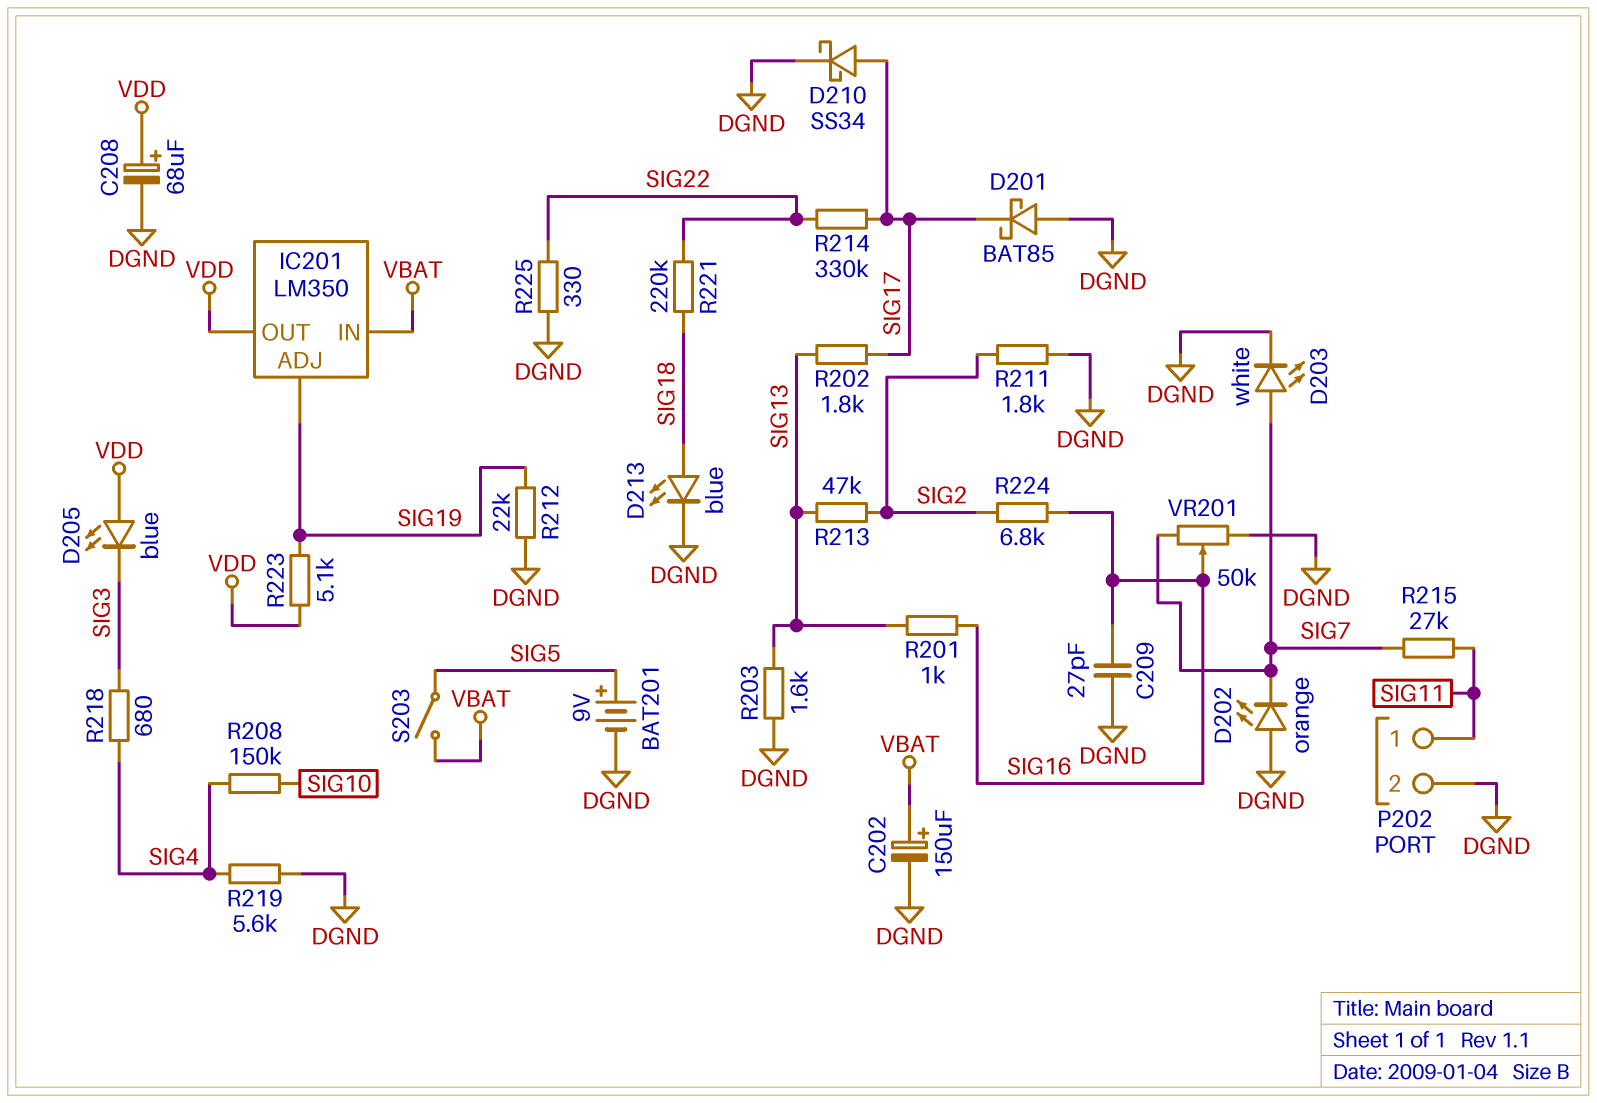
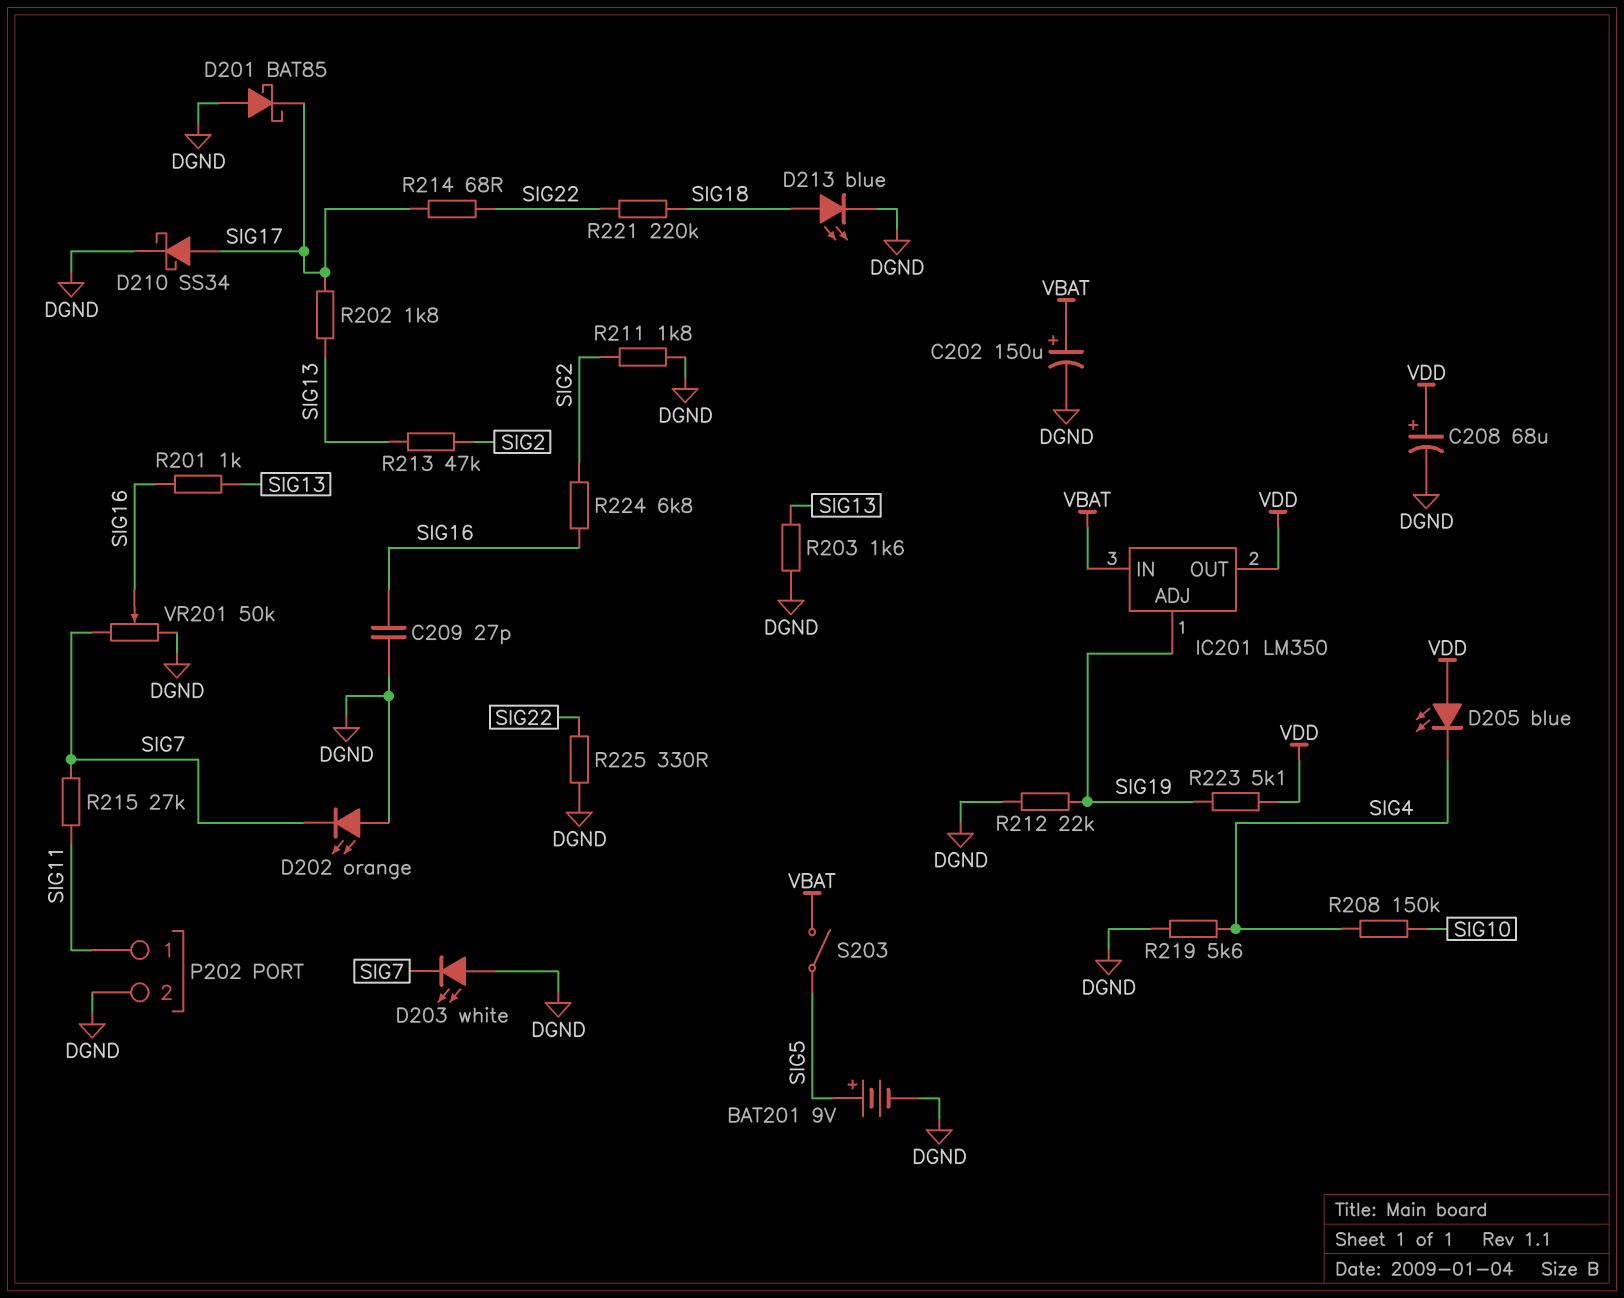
D203: LED white (A SIG7, K DGND) -> LED white (A DGND, K SIG7)
D205: LED blue (A VDD, K SIG3) -> LED blue (A VDD, K SIG4)
R214: 330k (SIG17, SIG22) -> 68 (SIG17, SIG22)
R218: 680 (SIG3, SIG4) -> none

